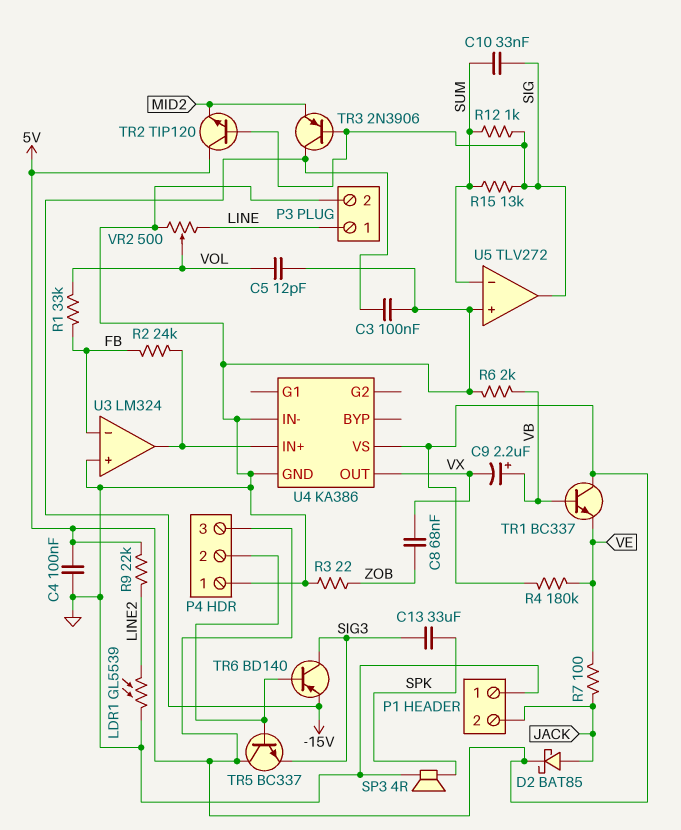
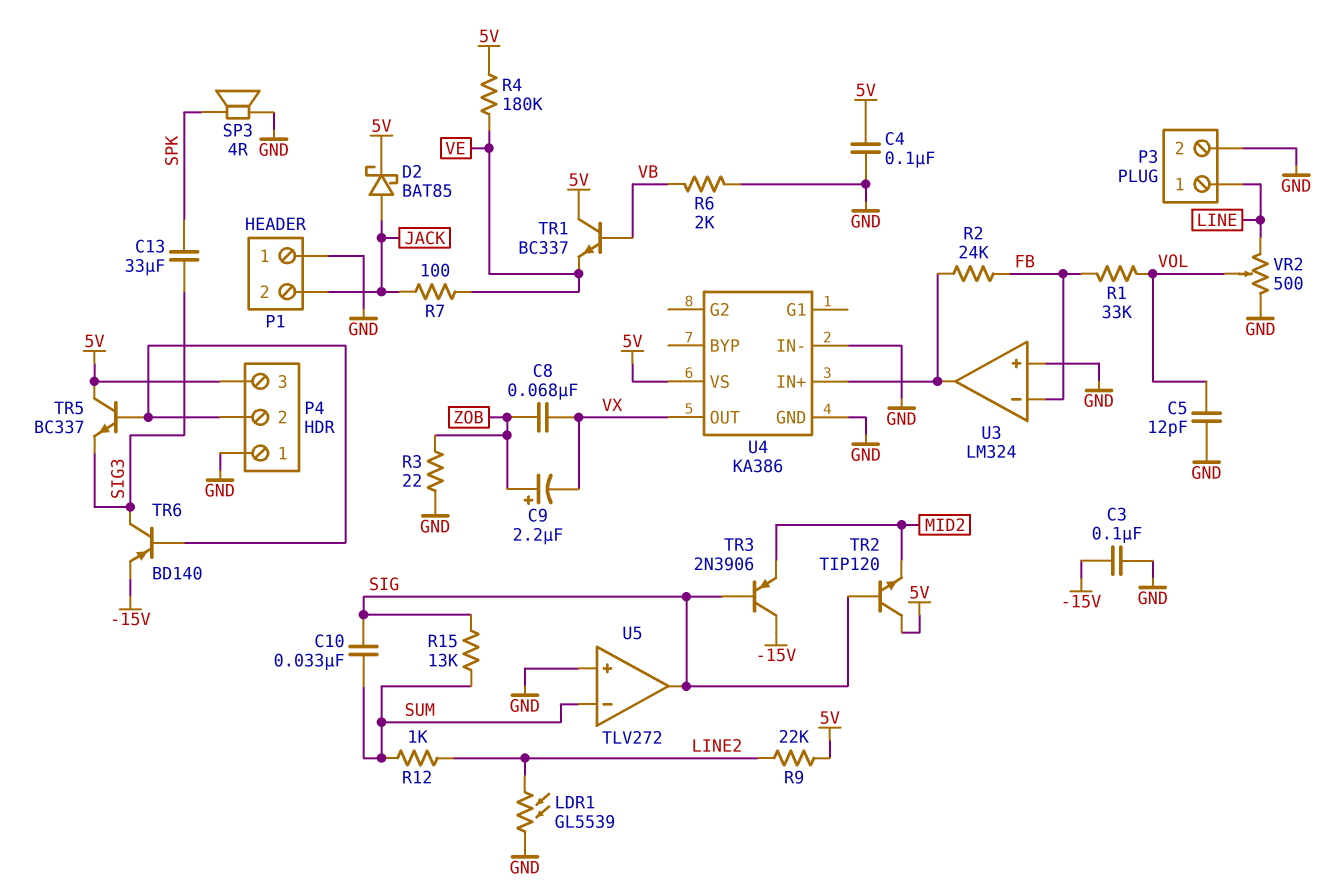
C9: 2.2uF (plus VB, minus VX) -> 2.2uF (plus ZOB, minus VX)
R12: 1k (SIG, SUM) -> 1k (LINE2, SUM)

